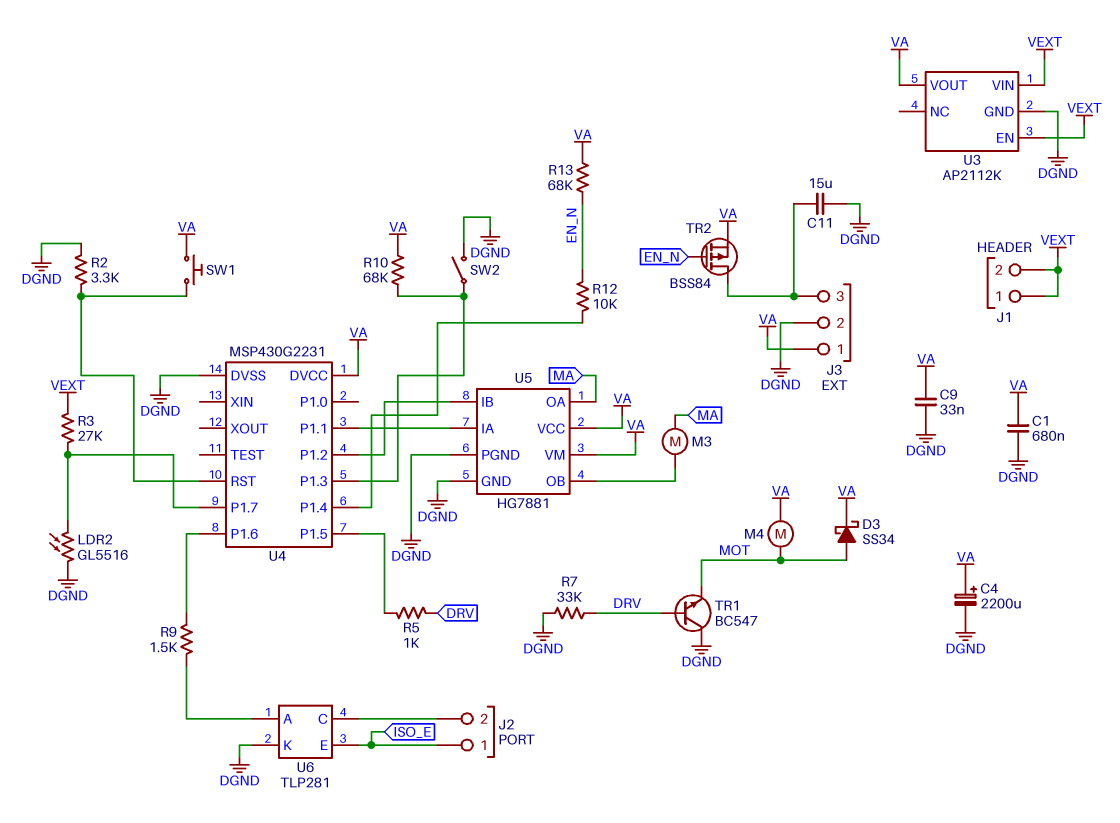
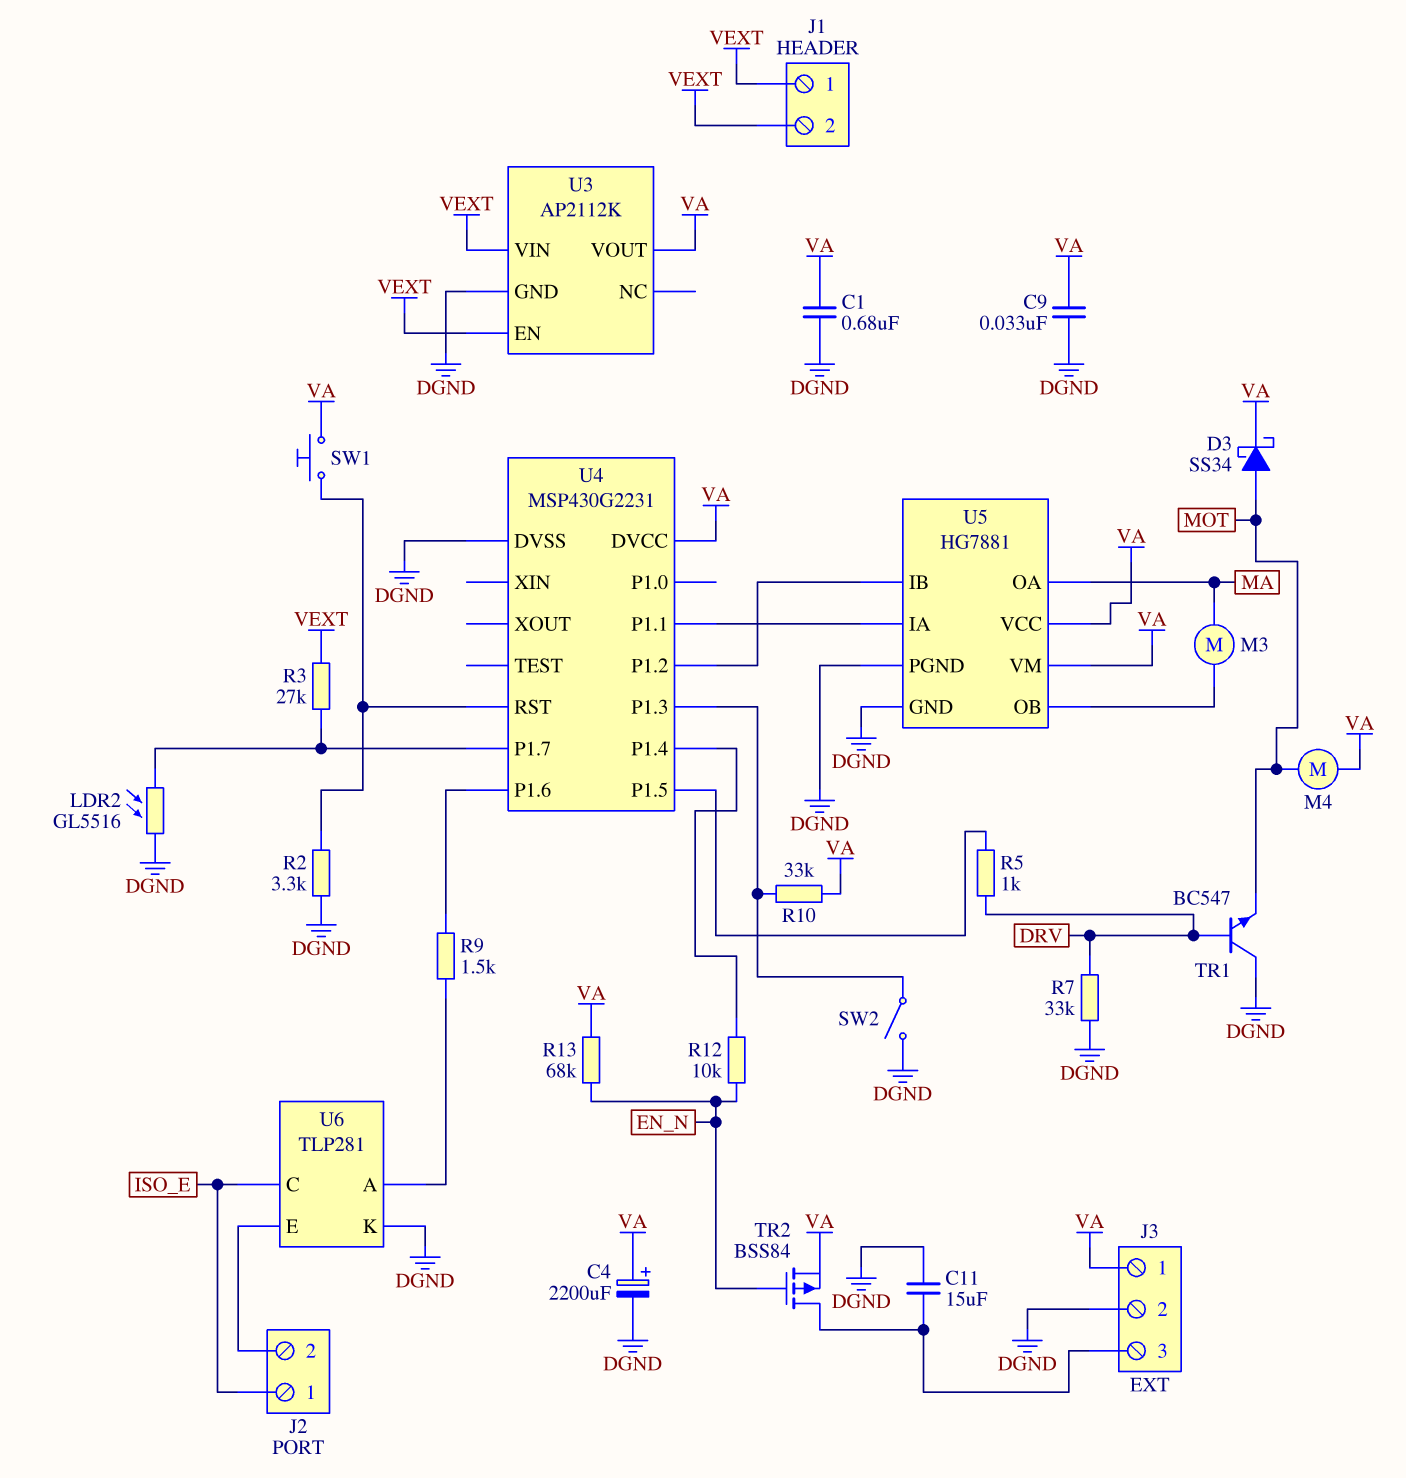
R10: 68k (U4/P1.3, VA) -> 33k (U4/P1.3, VA)
U6 pin C: J2/2 -> ISO_E
U6 pin E: ISO_E -> J2/2

